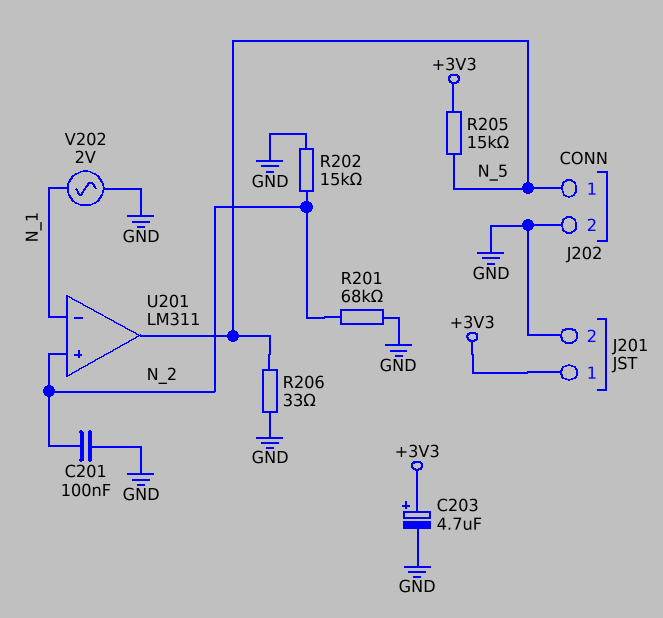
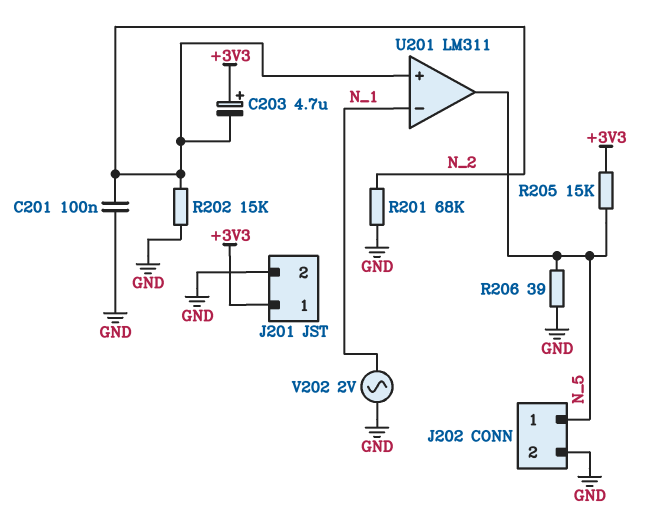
C203: 4.7uF (plus +3V3, minus GND) -> 4.7uF (plus +3V3, minus N_2)
R206: 33 (GND, N_5) -> 39 (GND, N_5)

